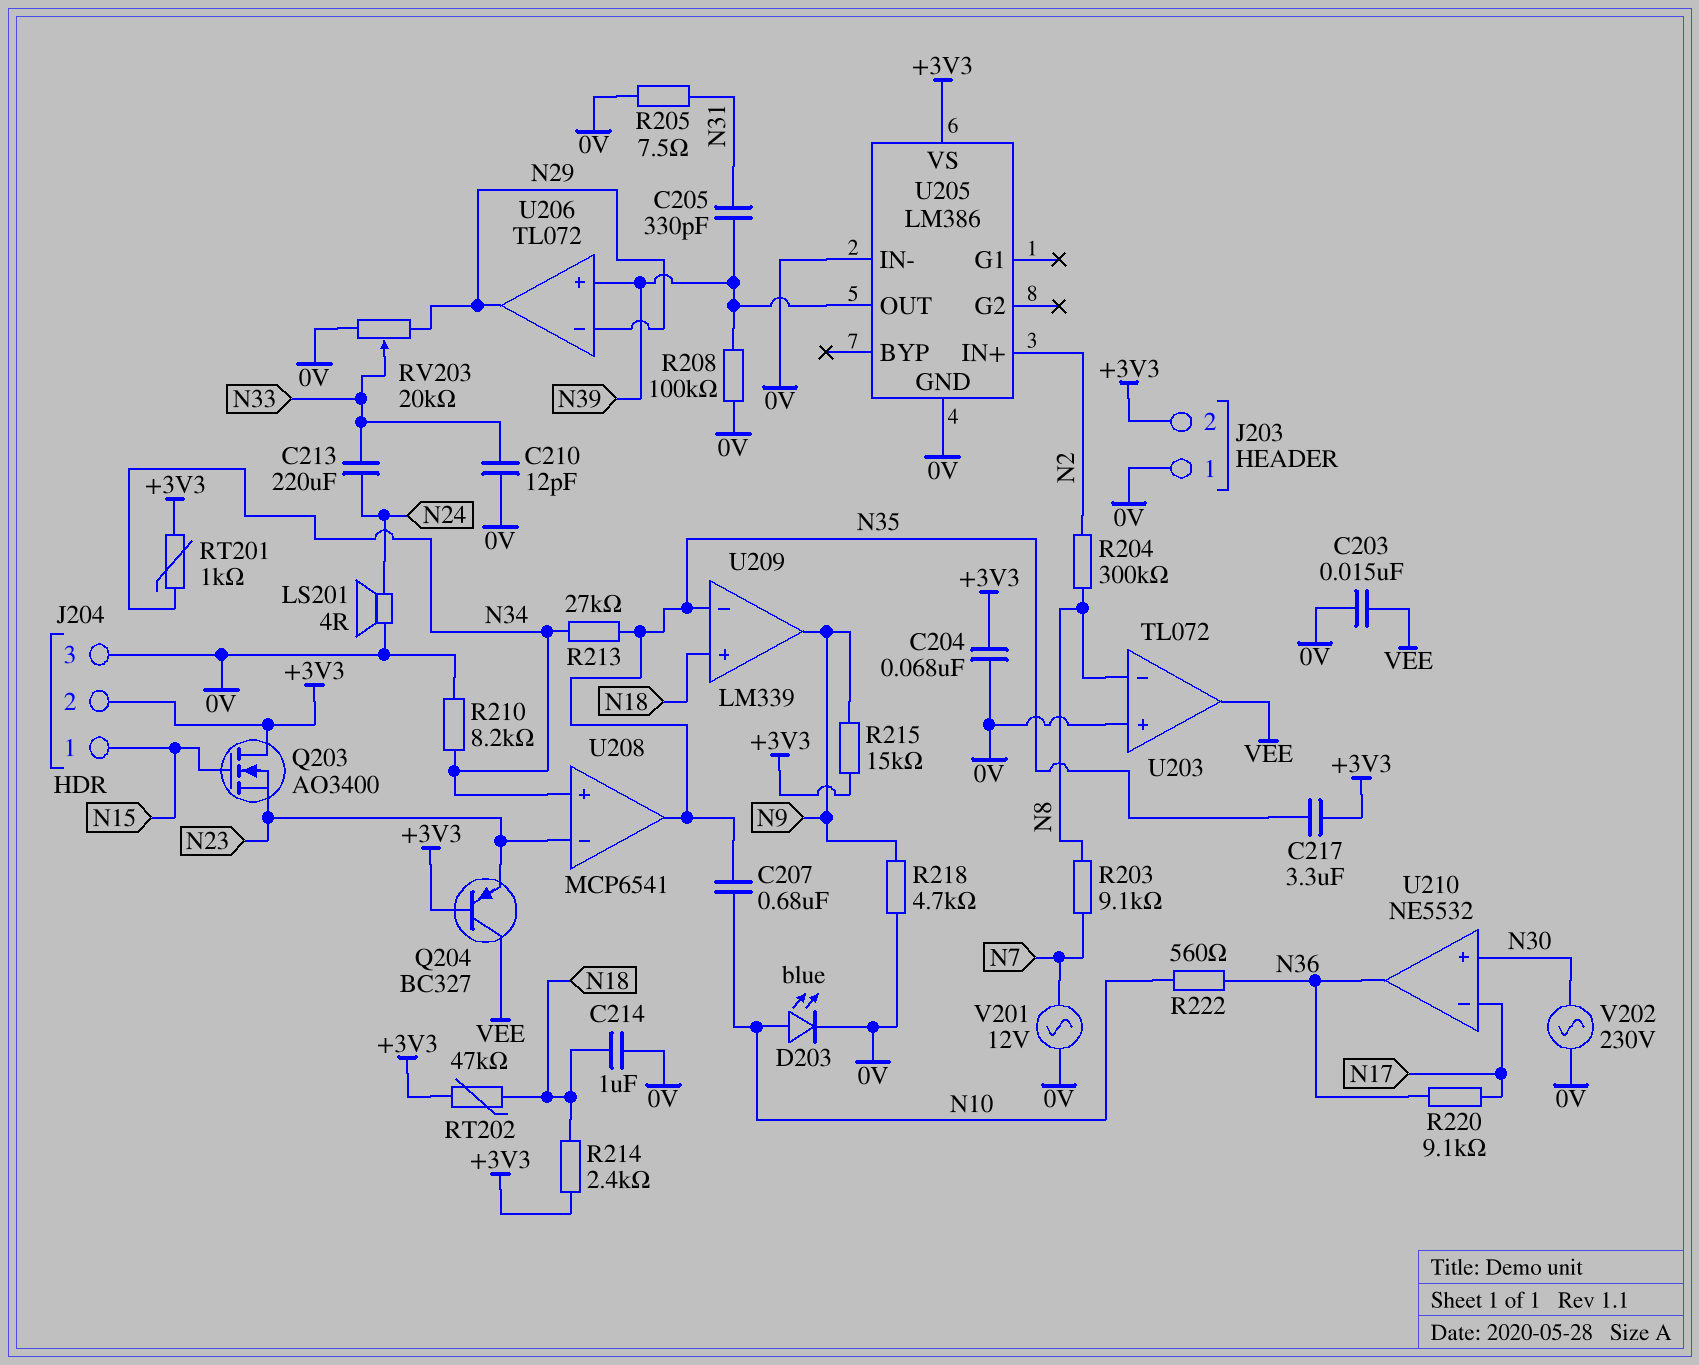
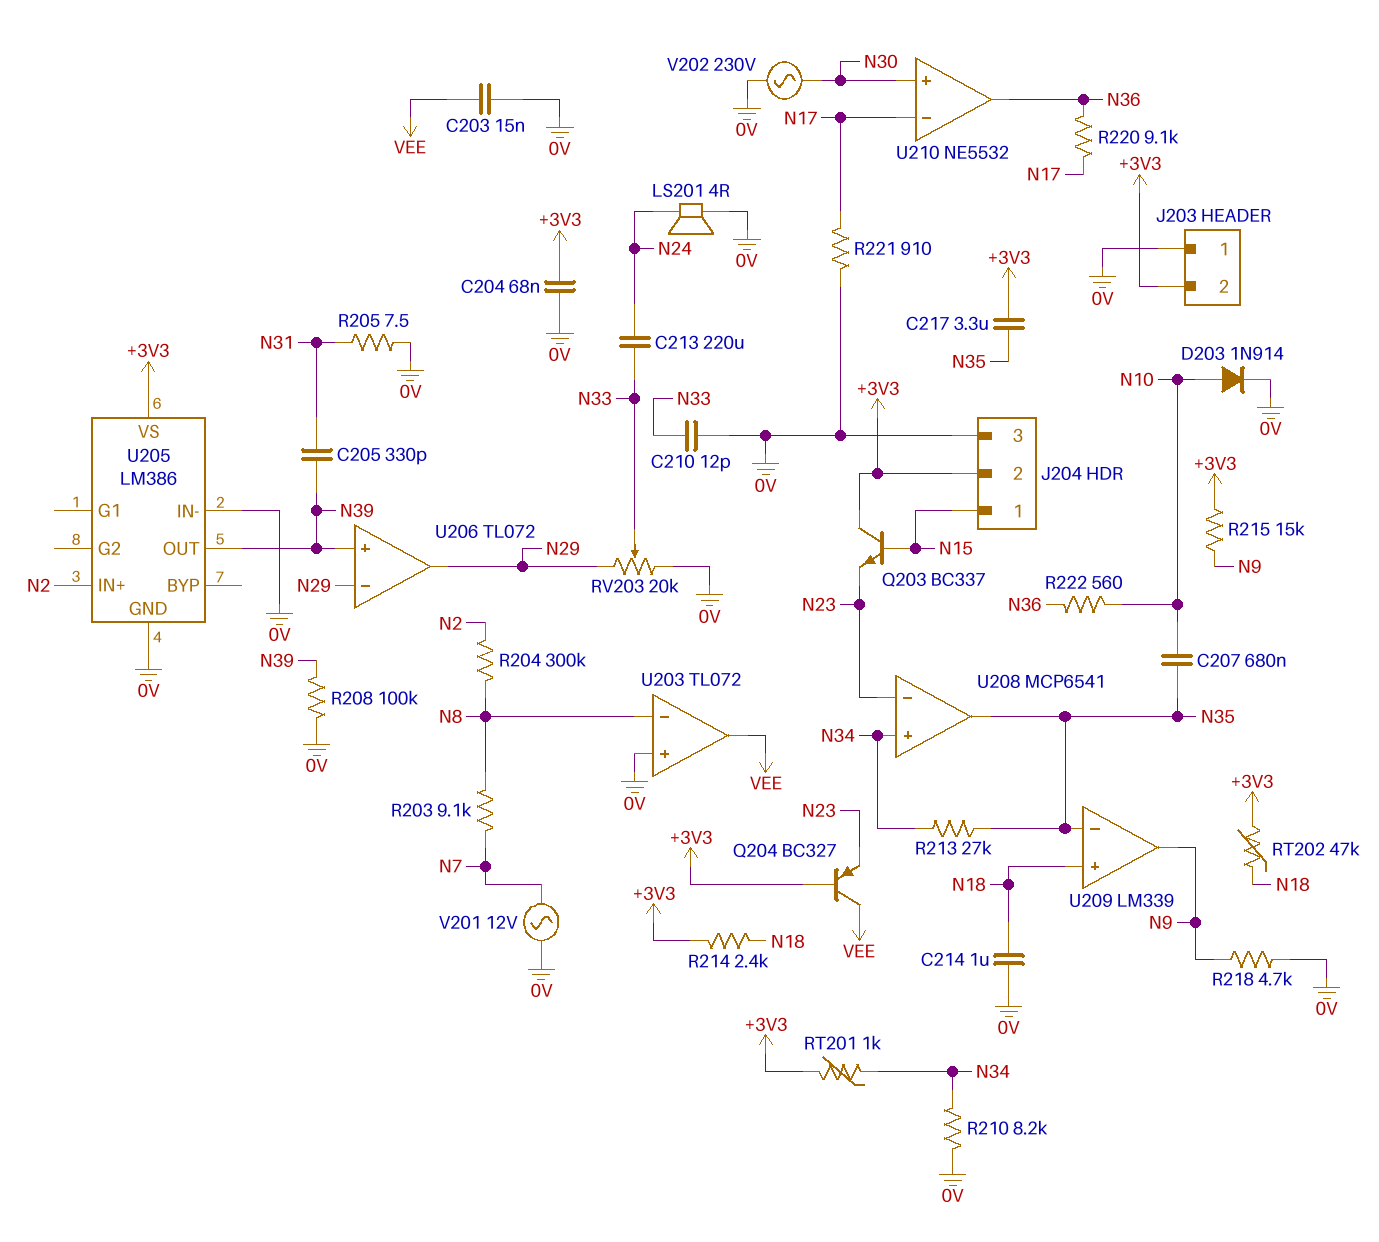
D203: LED blue (A N10, K 0V) -> diode 1N914 (A N10, K 0V)
Q203: NMOS AO3400 (G N15, D +3V3, S N23) -> NPN BC337 (B N15, C +3V3, E N23)
R221: none -> 910 (0V, N17)

